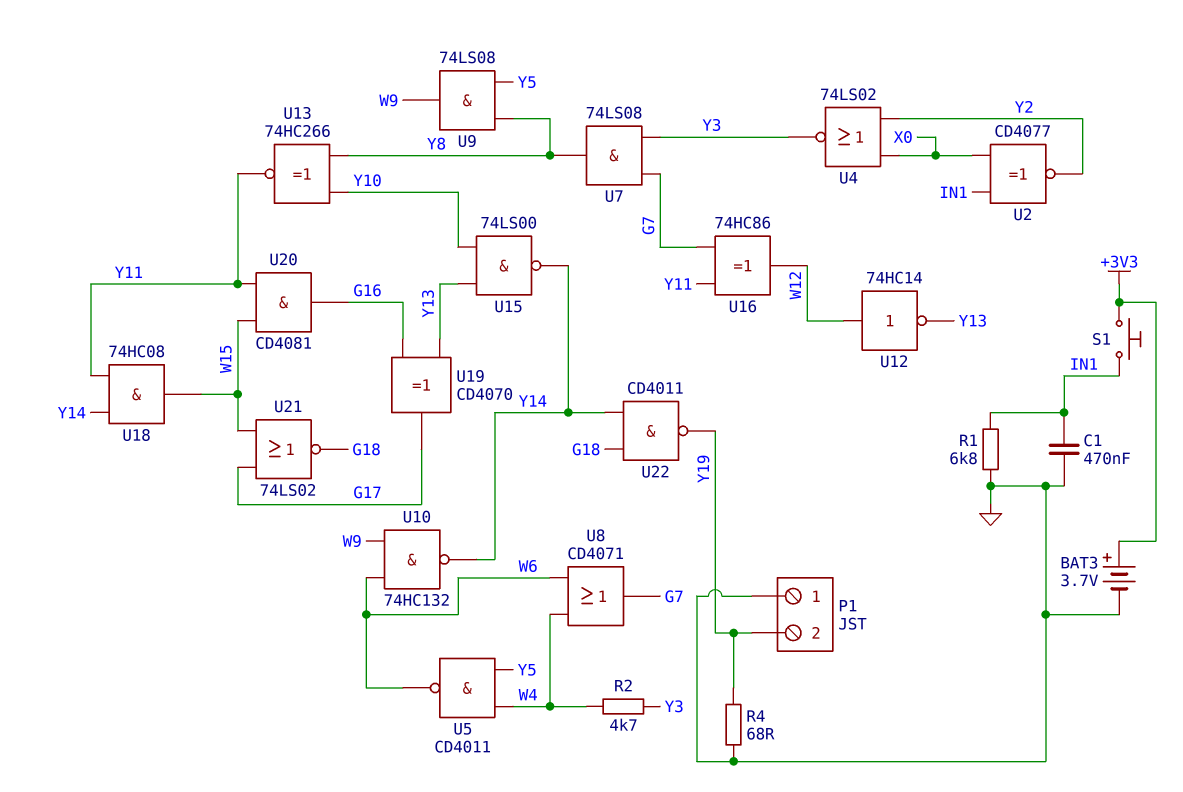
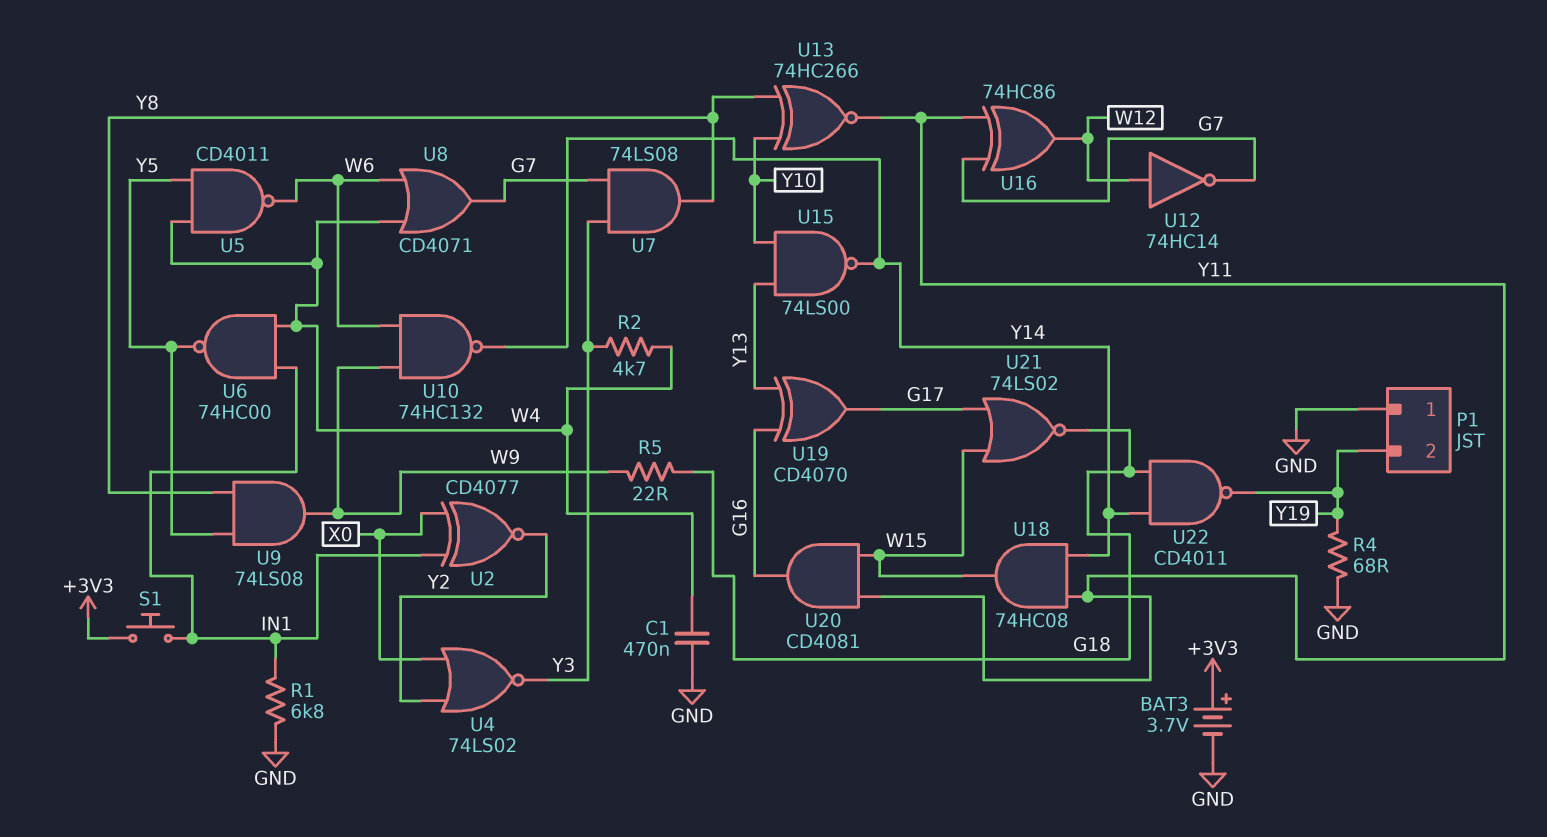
C1: 470nF (GND, IN1) -> 470nF (GND, W4)
R5: none -> 22 (G18, W9)
U6: none -> NAND 74HC00 (in IN1, in W4, out Y5)
U12: NOT 74HC14 (in W12, out Y13) -> NOT 74HC14 (in W12, out G7)

